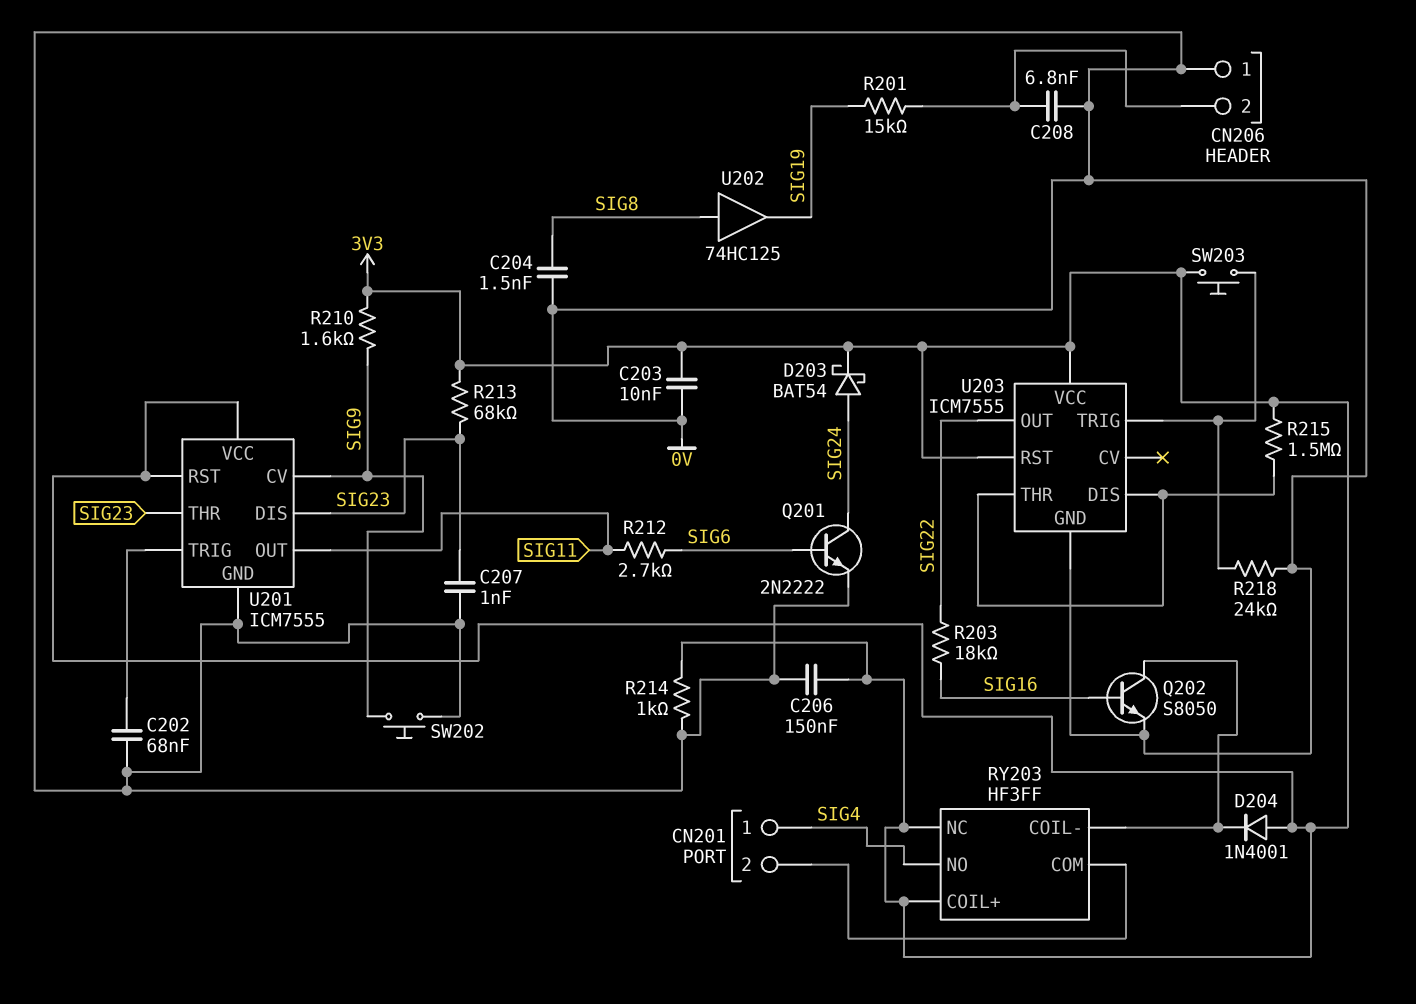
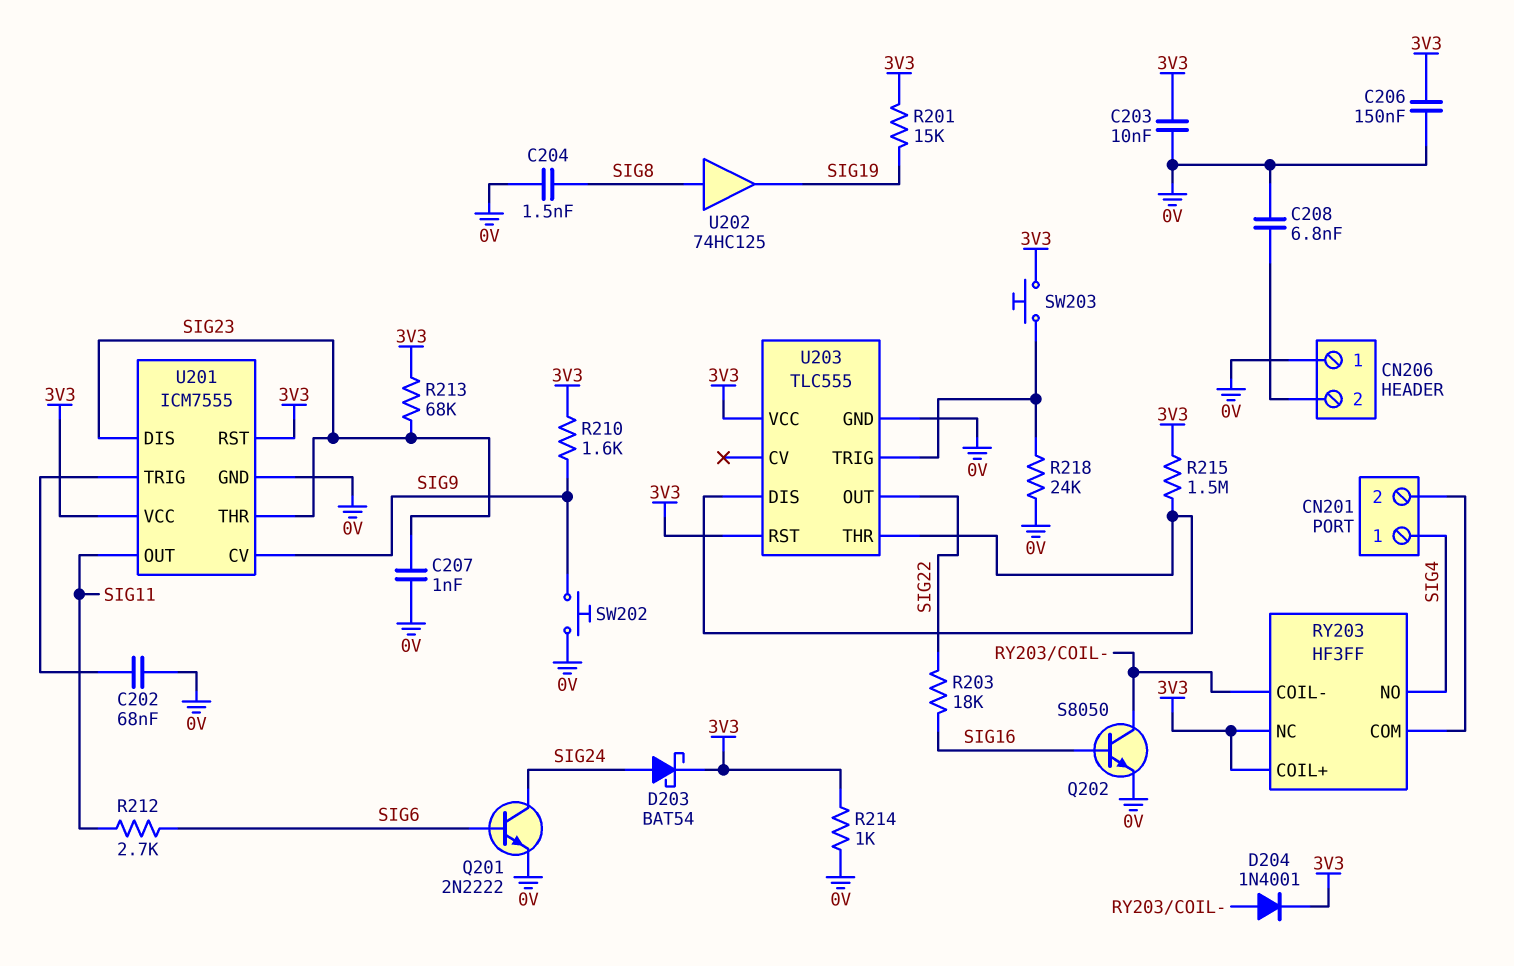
D204: diode 1N4001 (A 3V3, K RY203/COIL-) -> diode 1N4001 (A RY203/COIL-, K 3V3)
R201: 15k (CN206/2, SIG19) -> 15k (3V3, SIG19)
U203: ICM7555 -> TLC555

